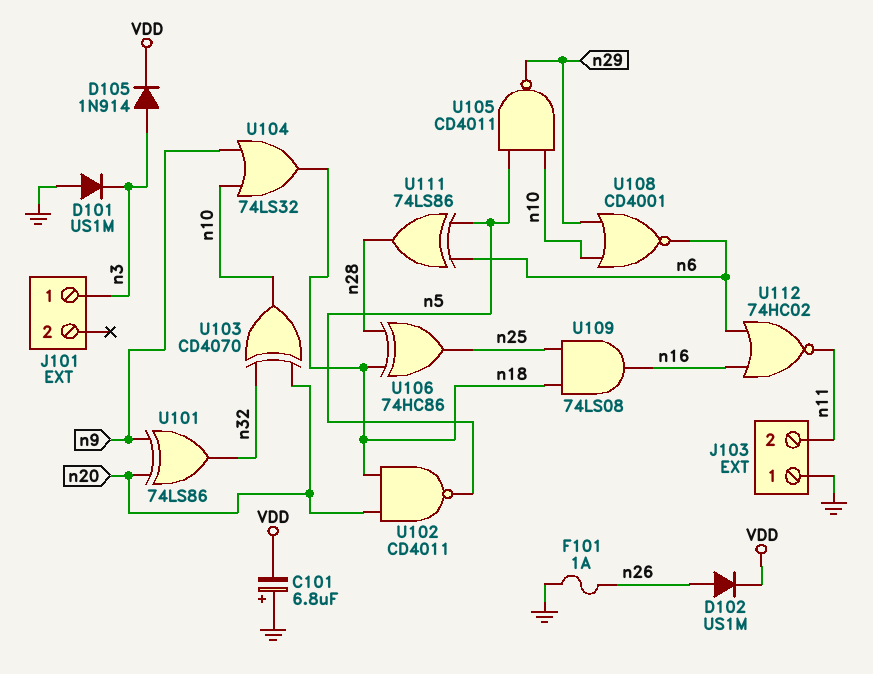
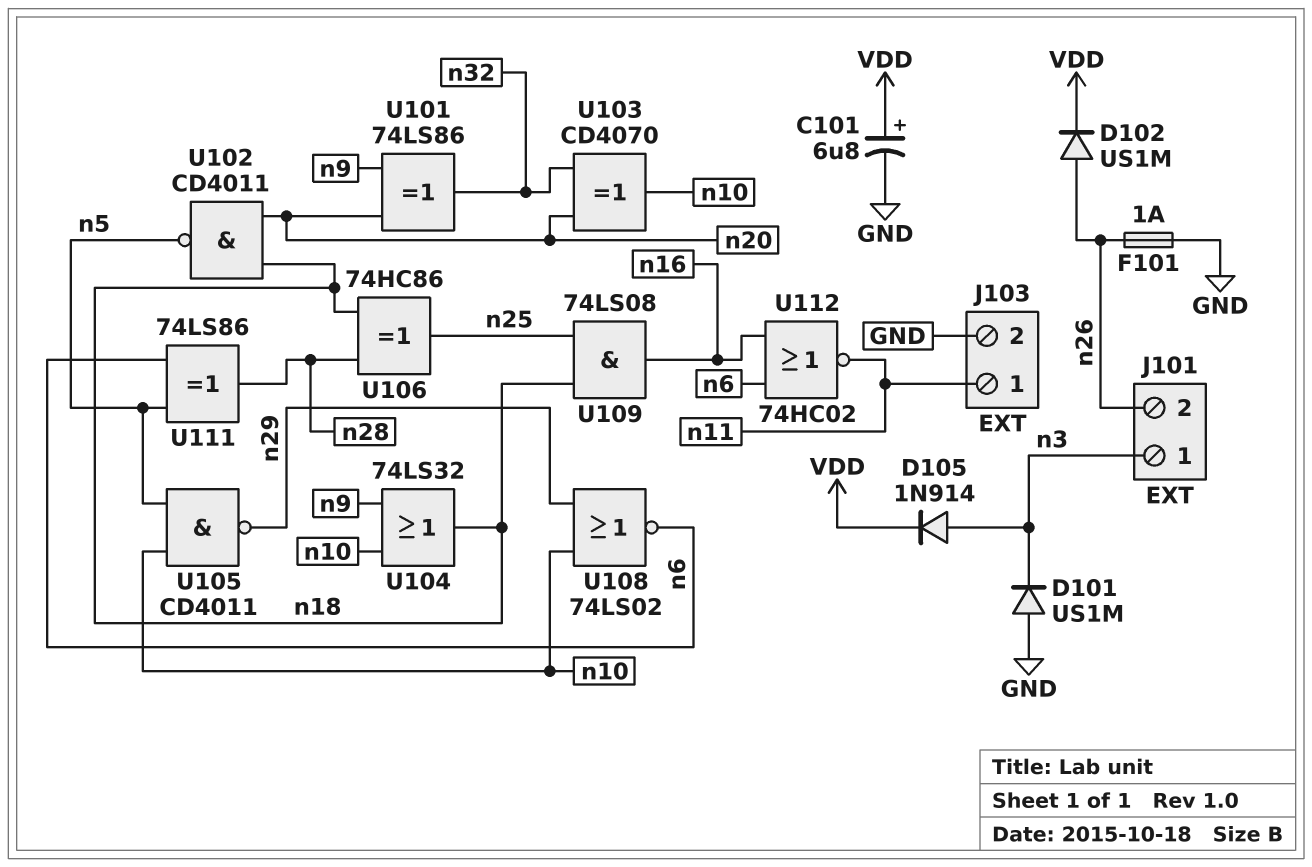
C101: 6.8uF (plus GND, minus VDD) -> 6.8uF (plus VDD, minus GND)
J101 pin 2: none -> n26
J103 pin 1: GND -> n11
J103 pin 2: n11 -> GND
U108: NOR CD4001 (in n10, in n29, out n6) -> NOR 74LS02 (in n10, in n29, out n6)

